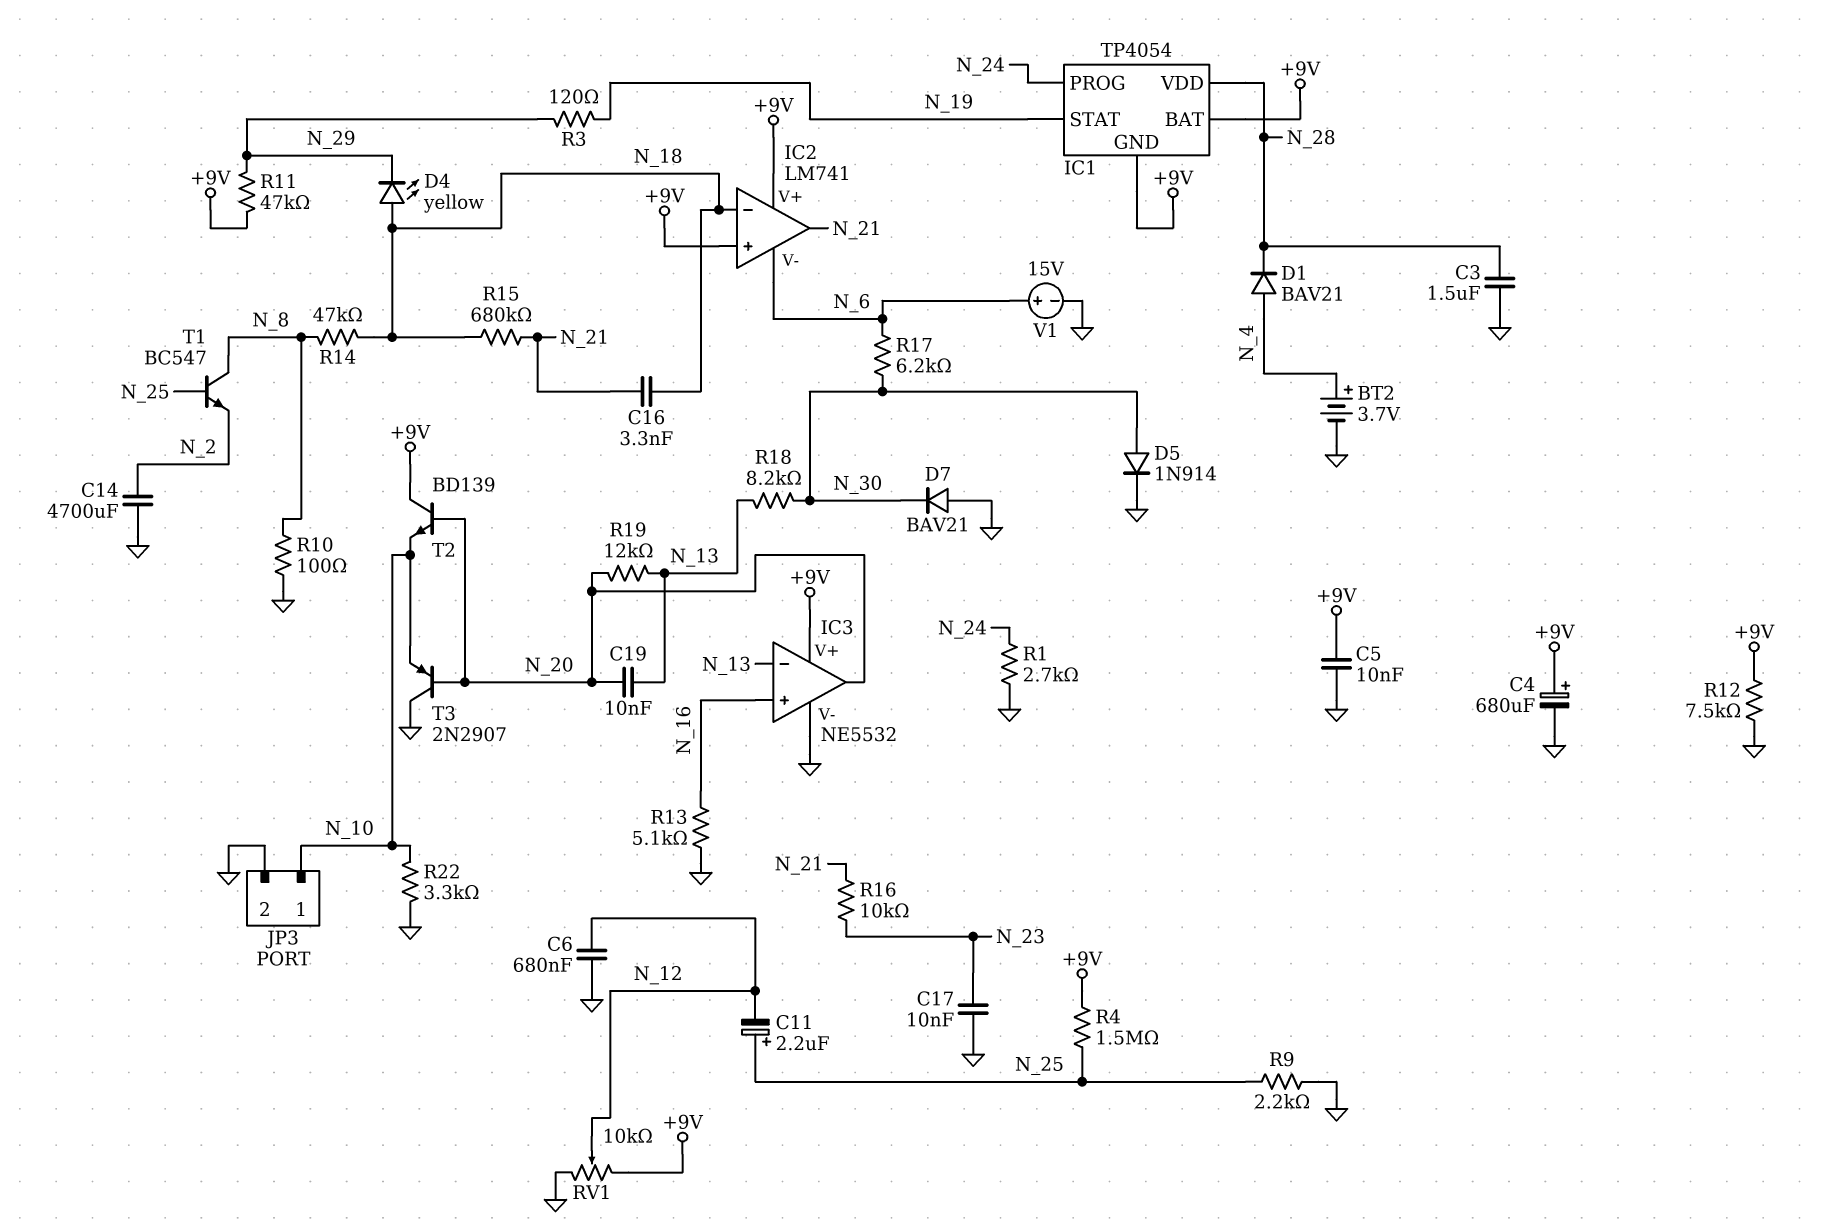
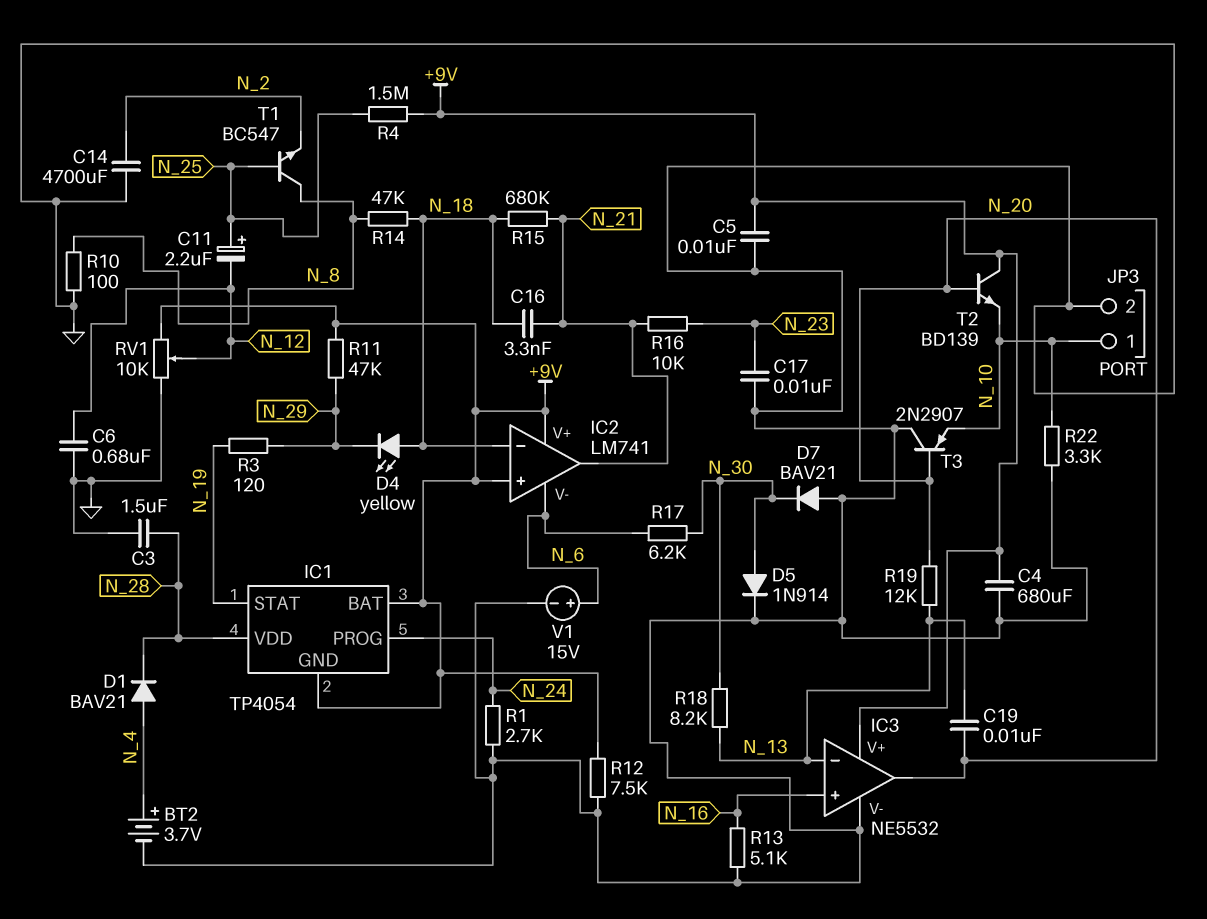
C4: 680uF (plus +9V, minus GND) -> 680uF (+9V, GND)
R9: 2.2k (GND, N_25) -> none

